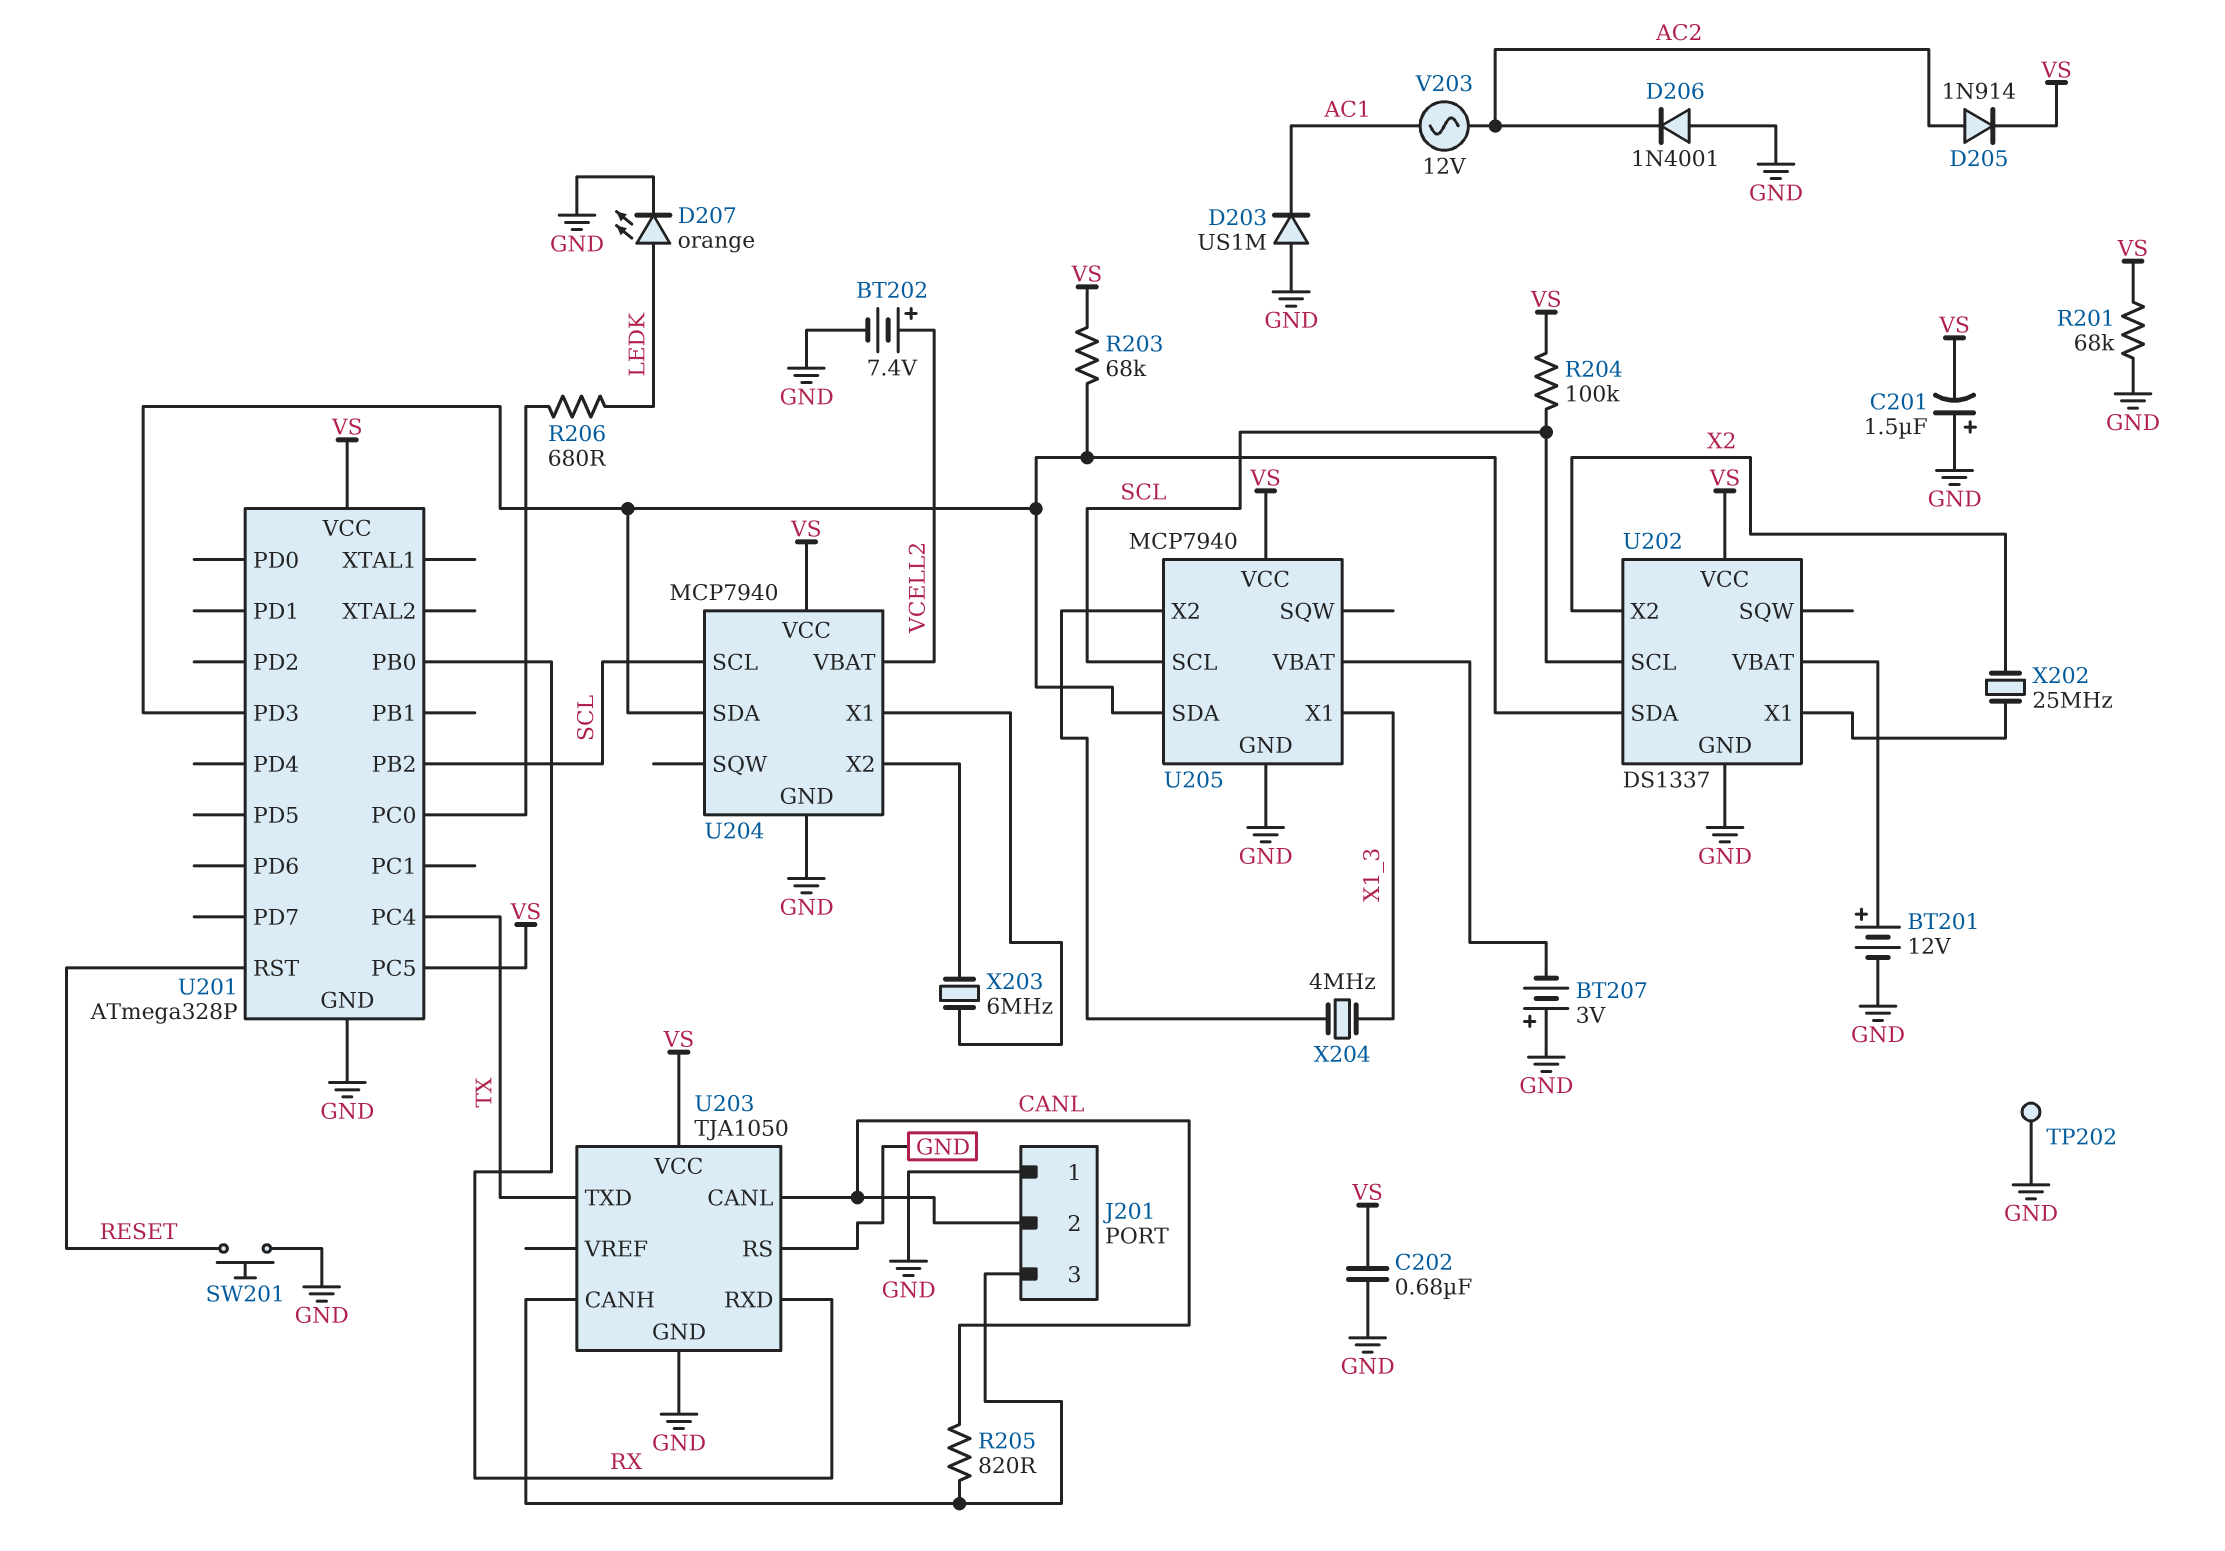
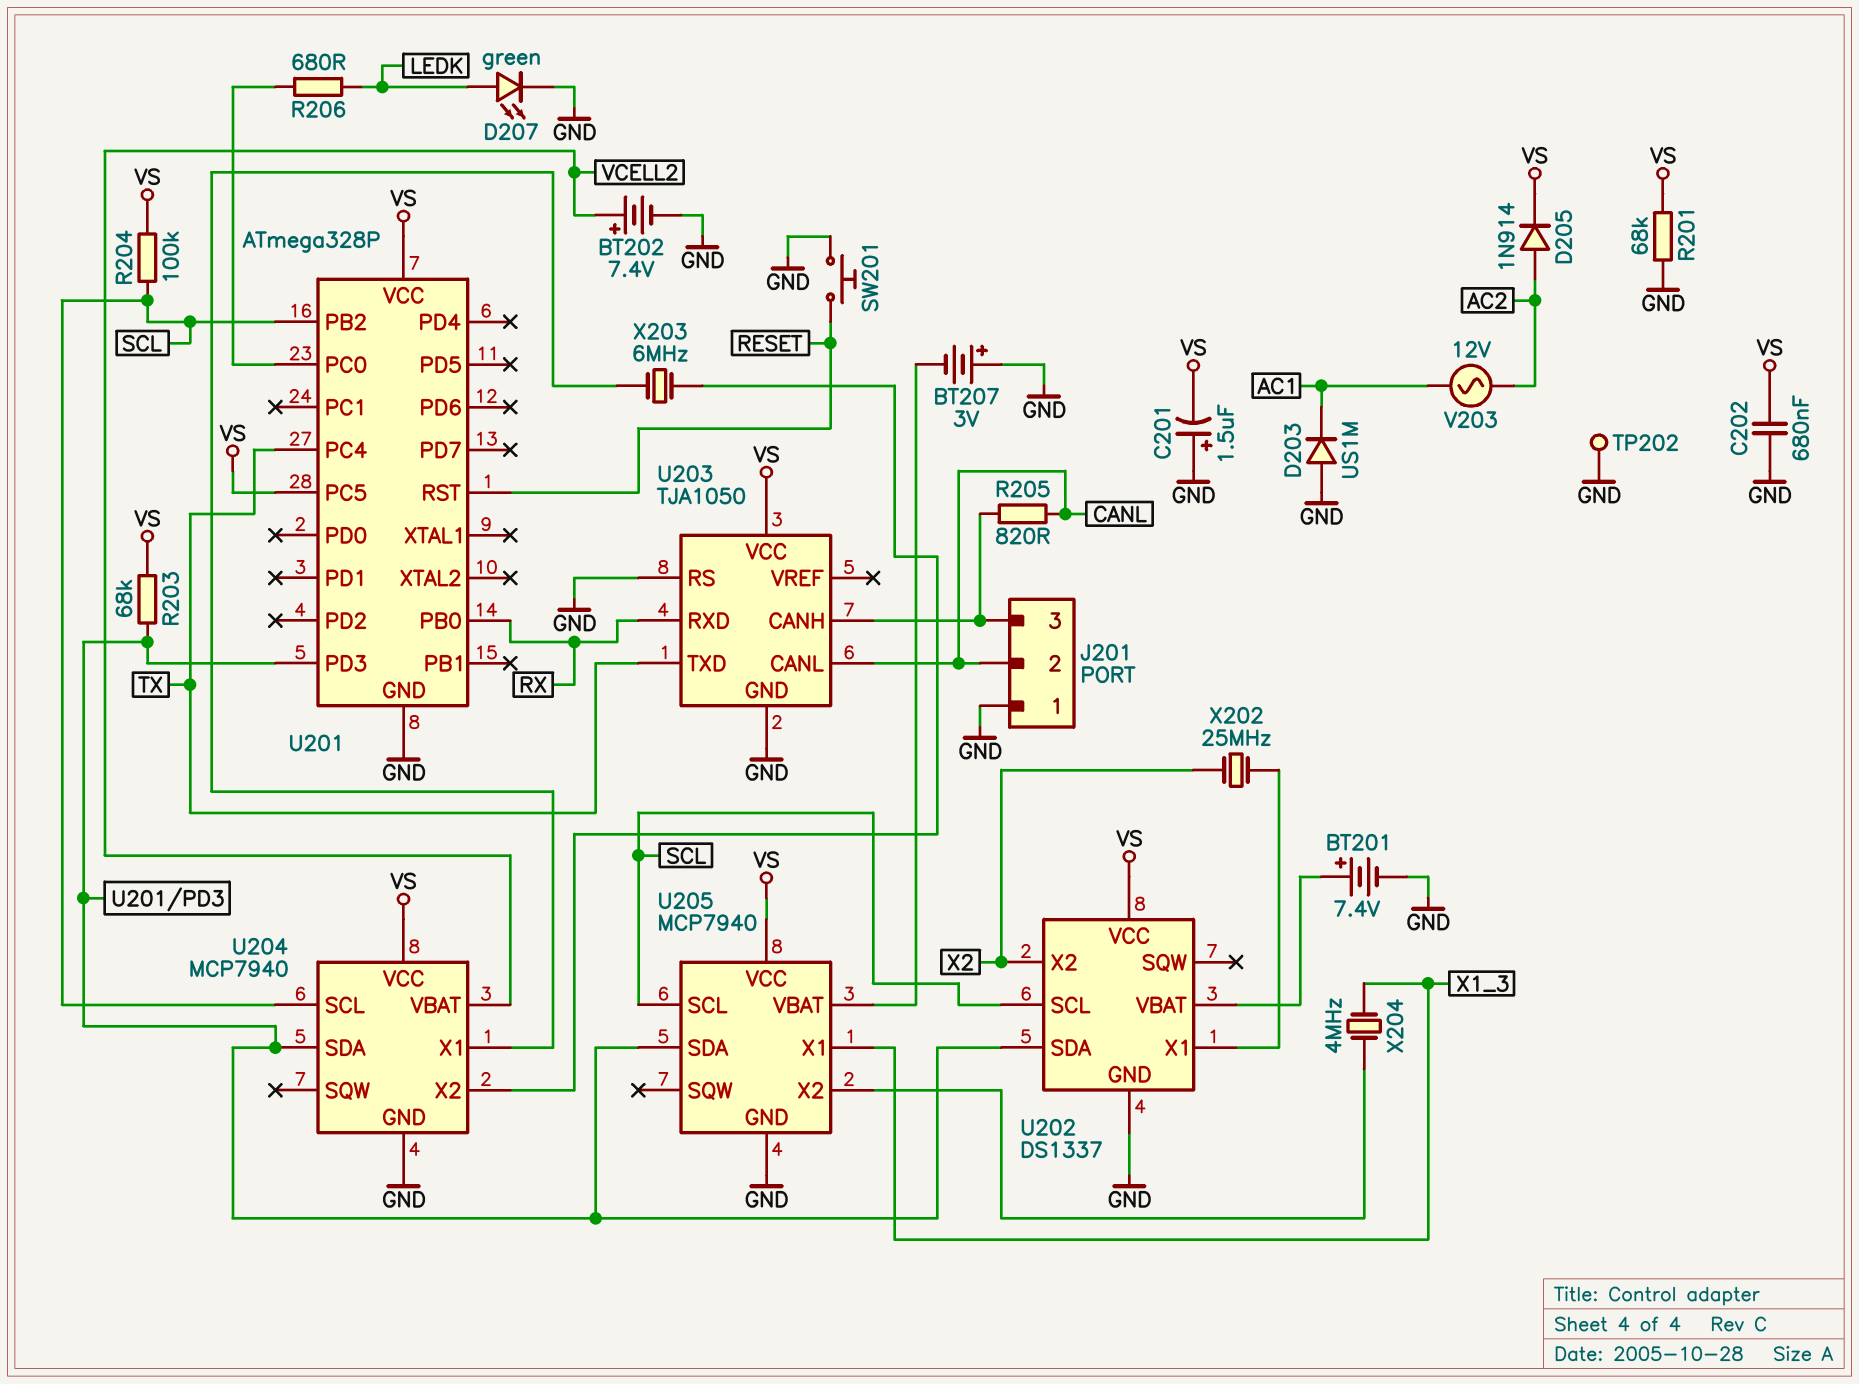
BT201: 12V (plus U202/VBAT, minus GND) -> 7.4V (plus U202/VBAT, minus GND)
D206: diode 1N4001 (A GND, K AC2) -> none
D207: LED orange (A LEDK, K GND) -> LED green (A LEDK, K GND)

